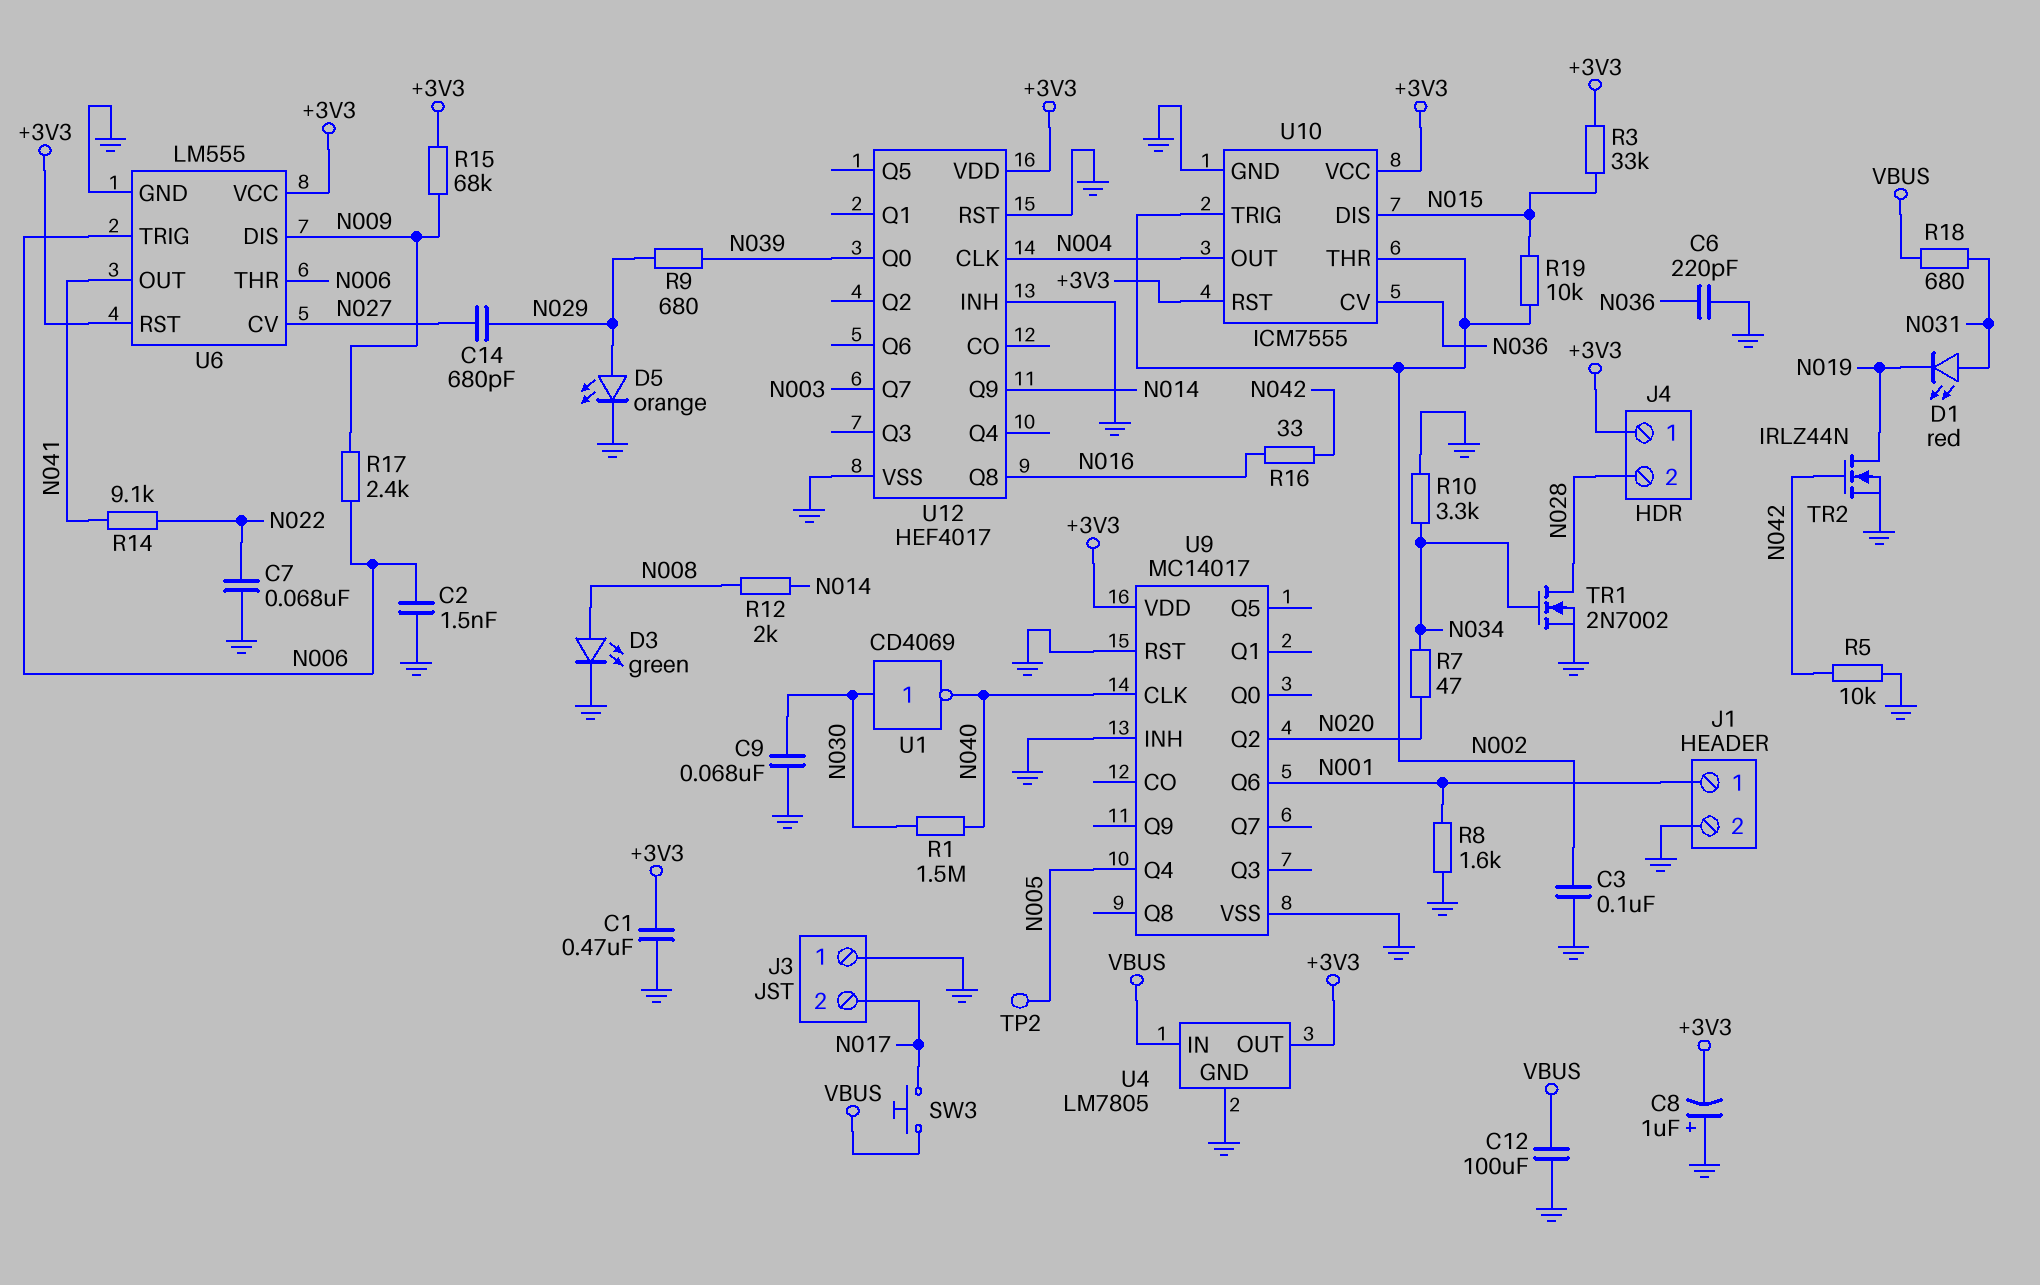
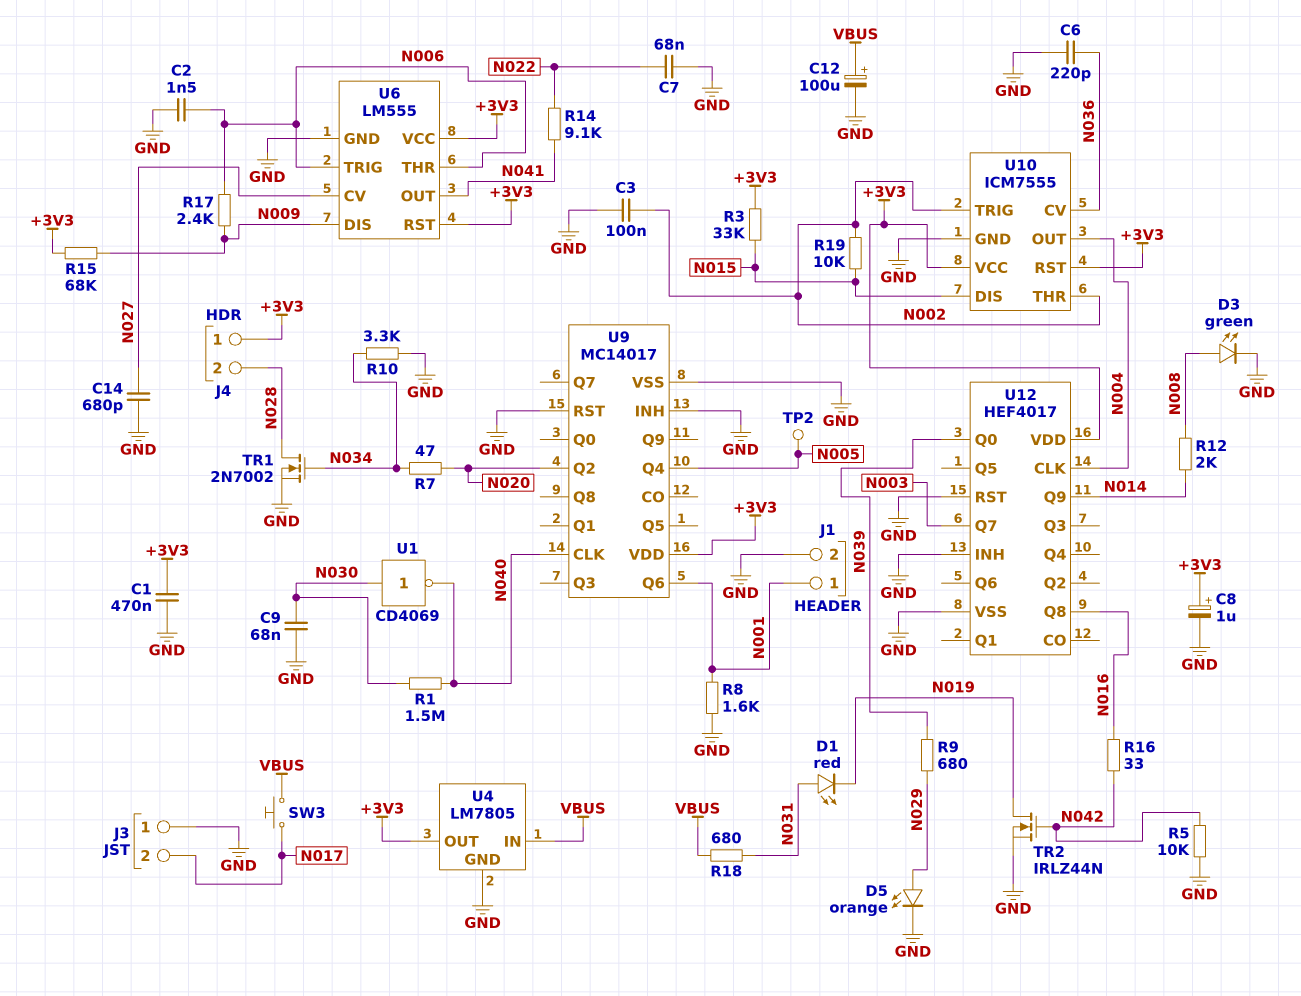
C8: 1uF (plus GND, minus +3V3) -> 1uF (plus +3V3, minus GND)
C12: 100uF (GND, VBUS) -> 100uF (plus VBUS, minus GND)
C14: 680pF (N027, N029) -> 680pF (GND, N027)

